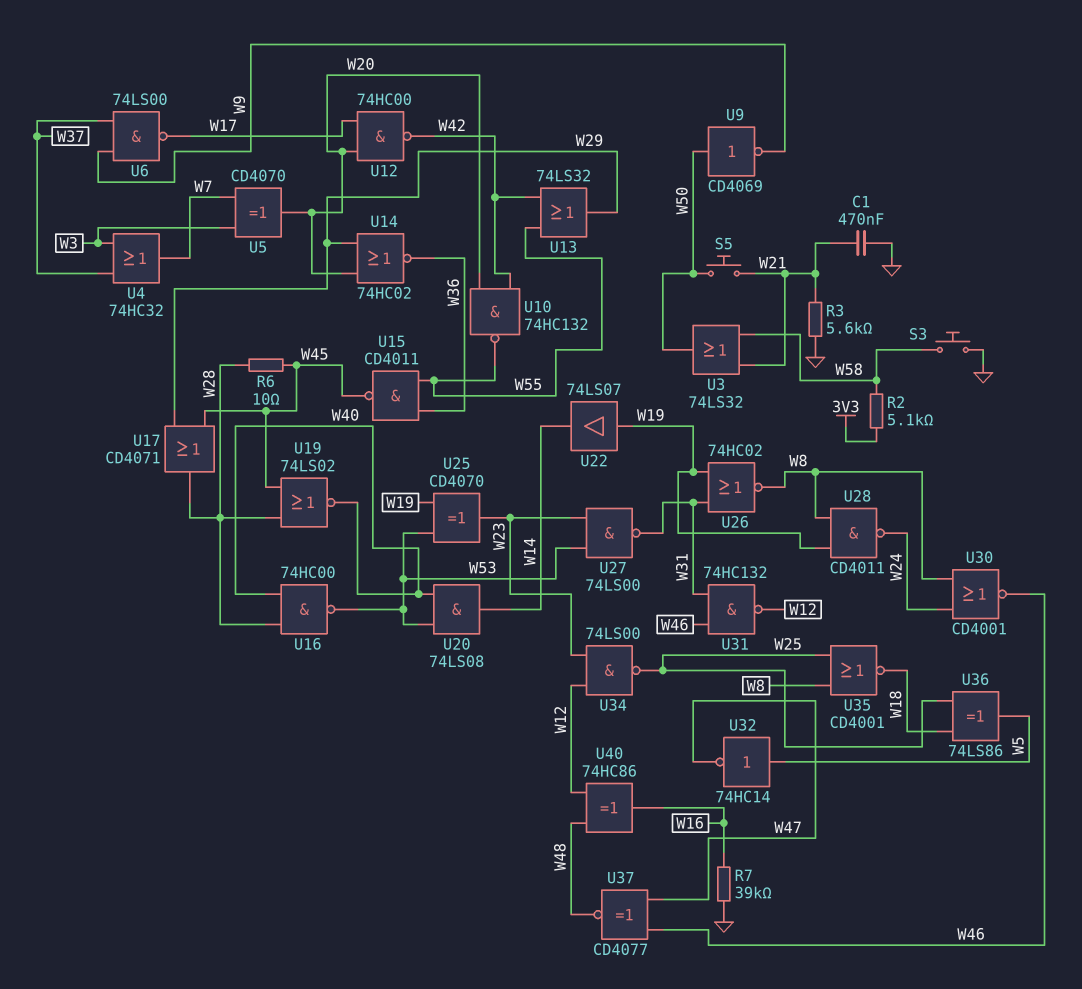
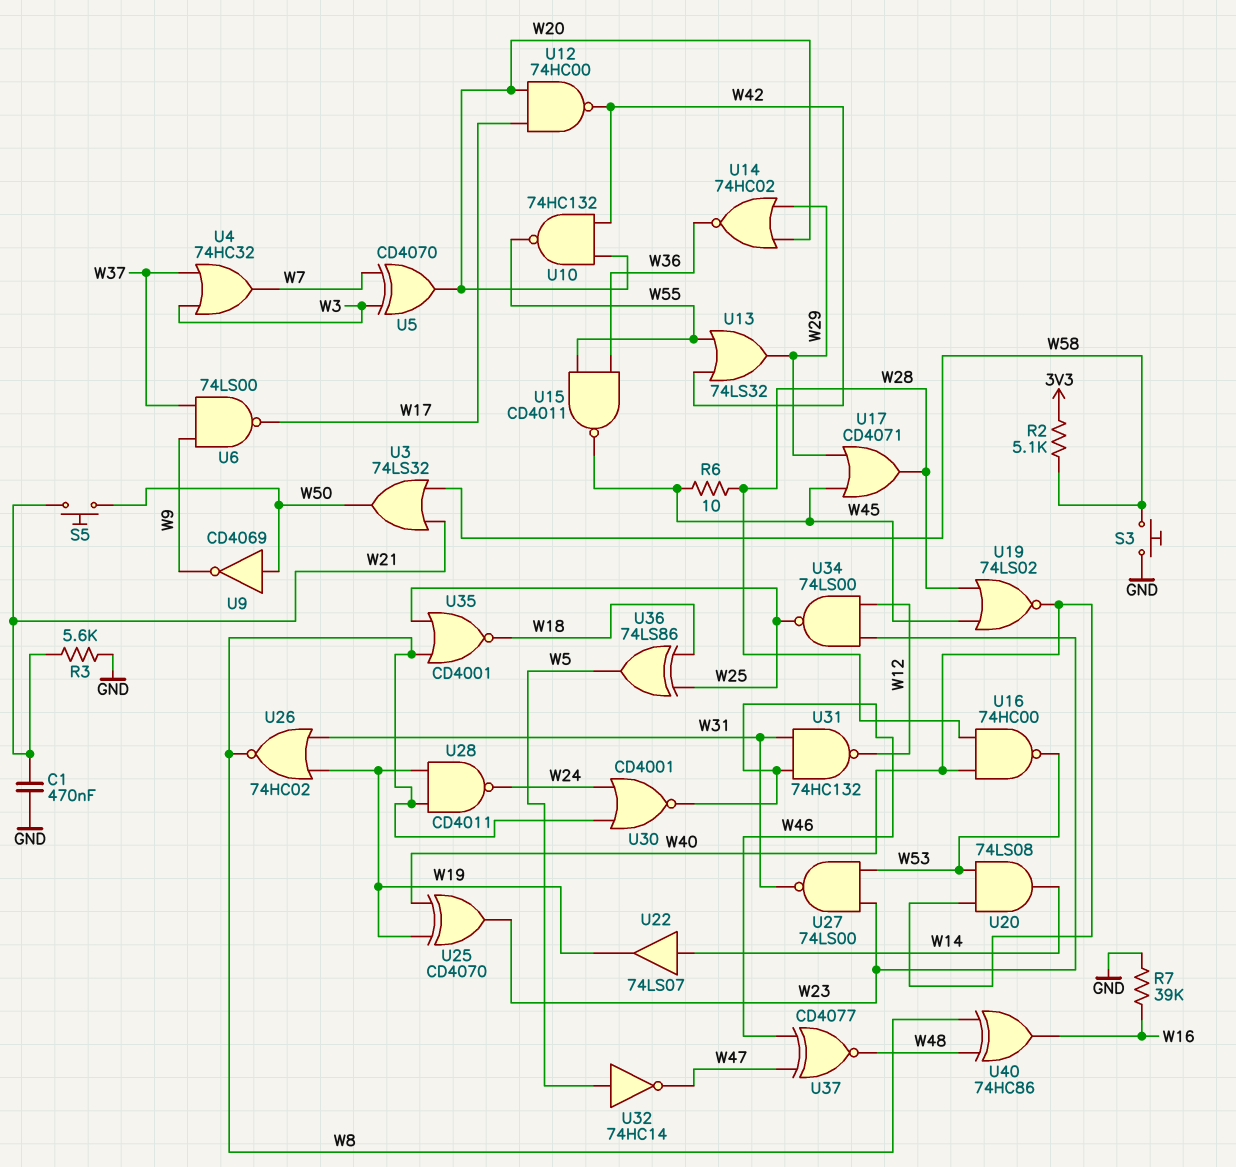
U22: buffer 74LS07 (in W19, out W14) -> buffer 74LS07 (in W14, out W19)
U25: XOR CD4070 (in W19, in W53, out W23) -> XOR CD4070 (in W19, in W40, out W23)
U40: XOR 74HC86 (in W12, in W48, out W16) -> XOR 74HC86 (in W8, in W48, out W16)

